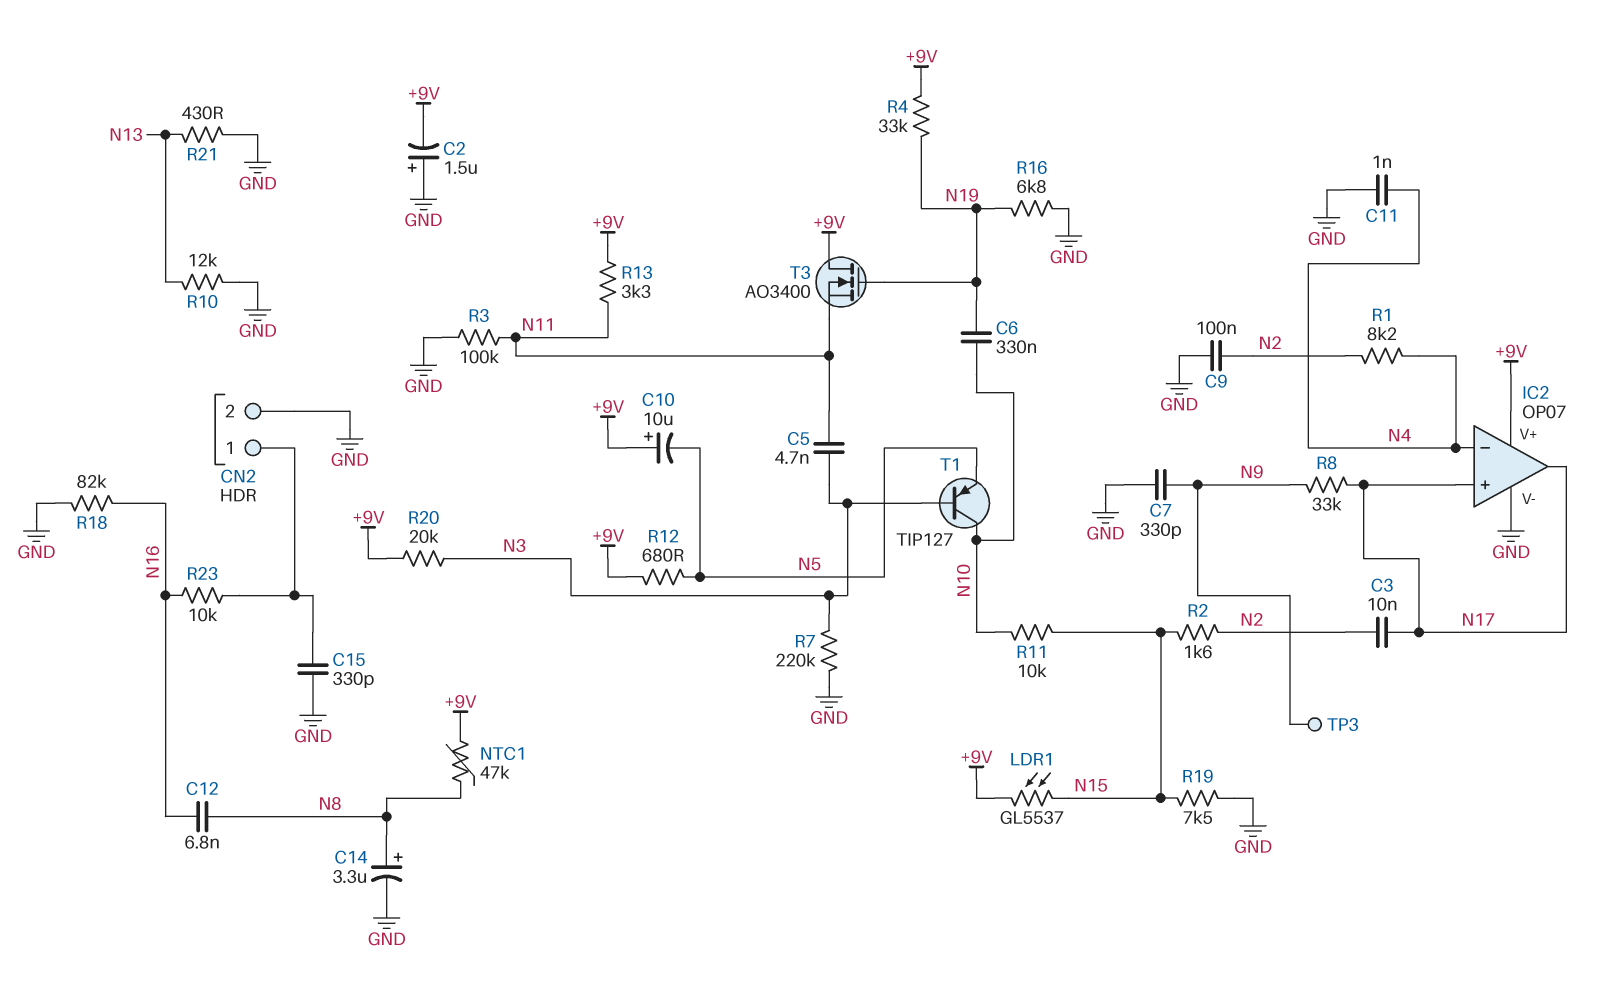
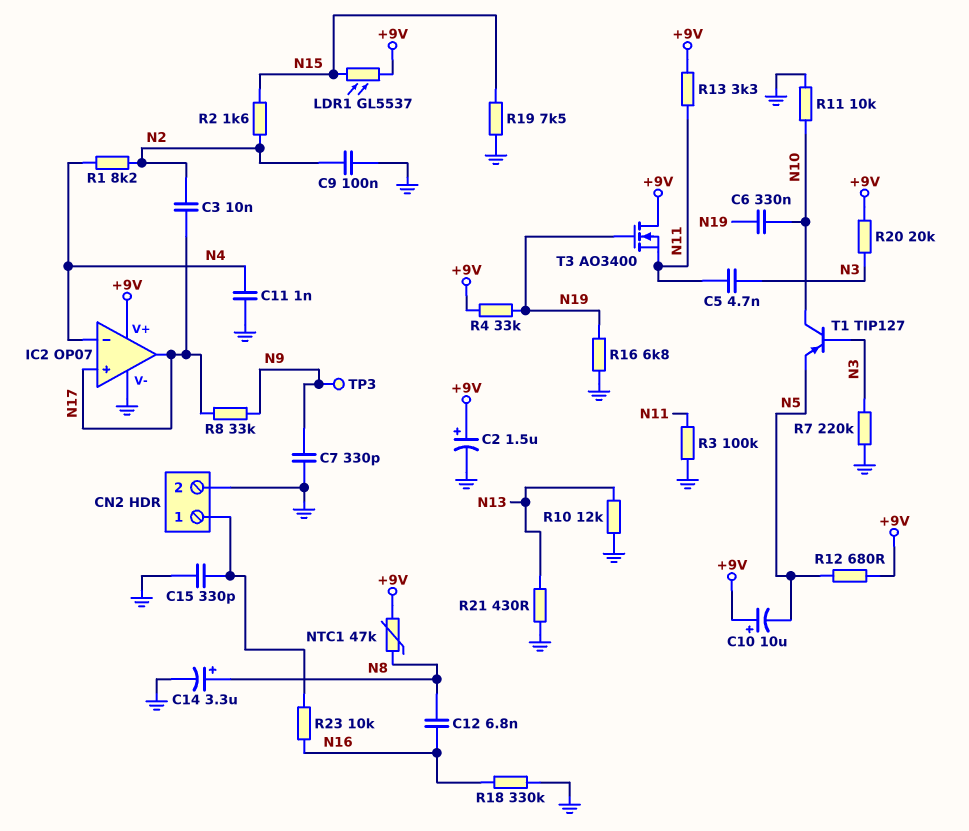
C2: 1.5uF (plus GND, minus +9V) -> 1.5uF (plus +9V, minus GND)
R11: 10k (N10, N15) -> 10k (GND, N10)
R18: 82k (GND, N16) -> 330k (GND, N16)

